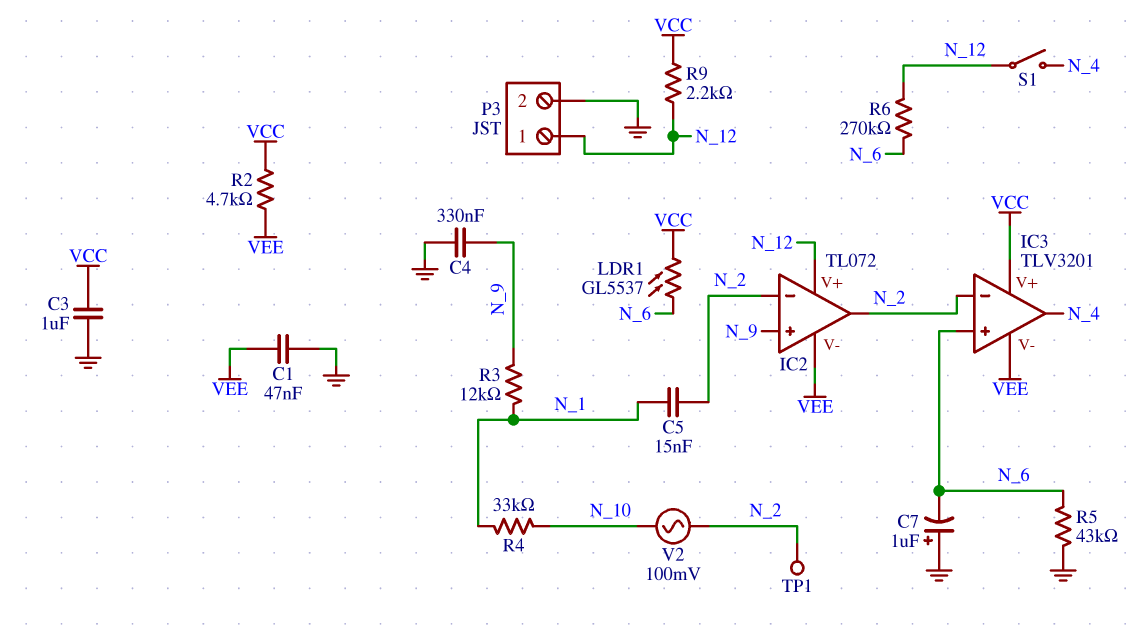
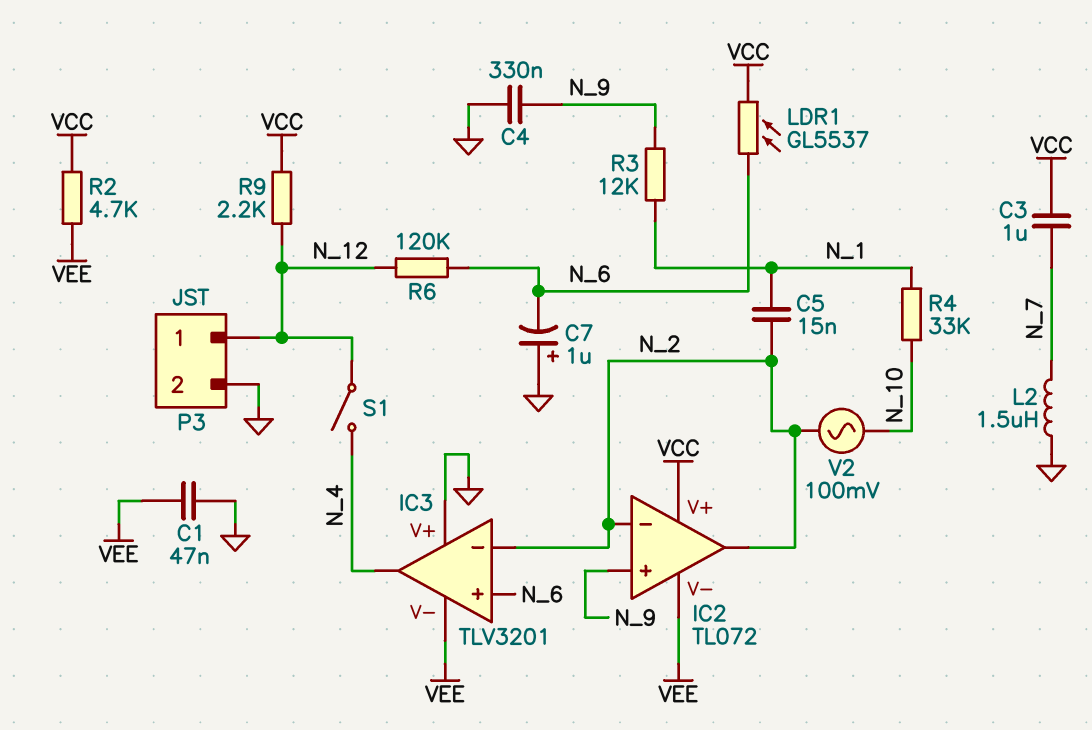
C3: 1uF (GND, VCC) -> 1uF (N_7, VCC)
IC2 pin V+: N_12 -> VCC
IC3 pin V+: VCC -> GND
L2: none -> 1.5uH (GND, N_7)
R5: 43k (GND, N_6) -> none
R6: 270k (N_6, N_12) -> 120k (N_6, N_12)
TP1: test point (N_2) -> none

